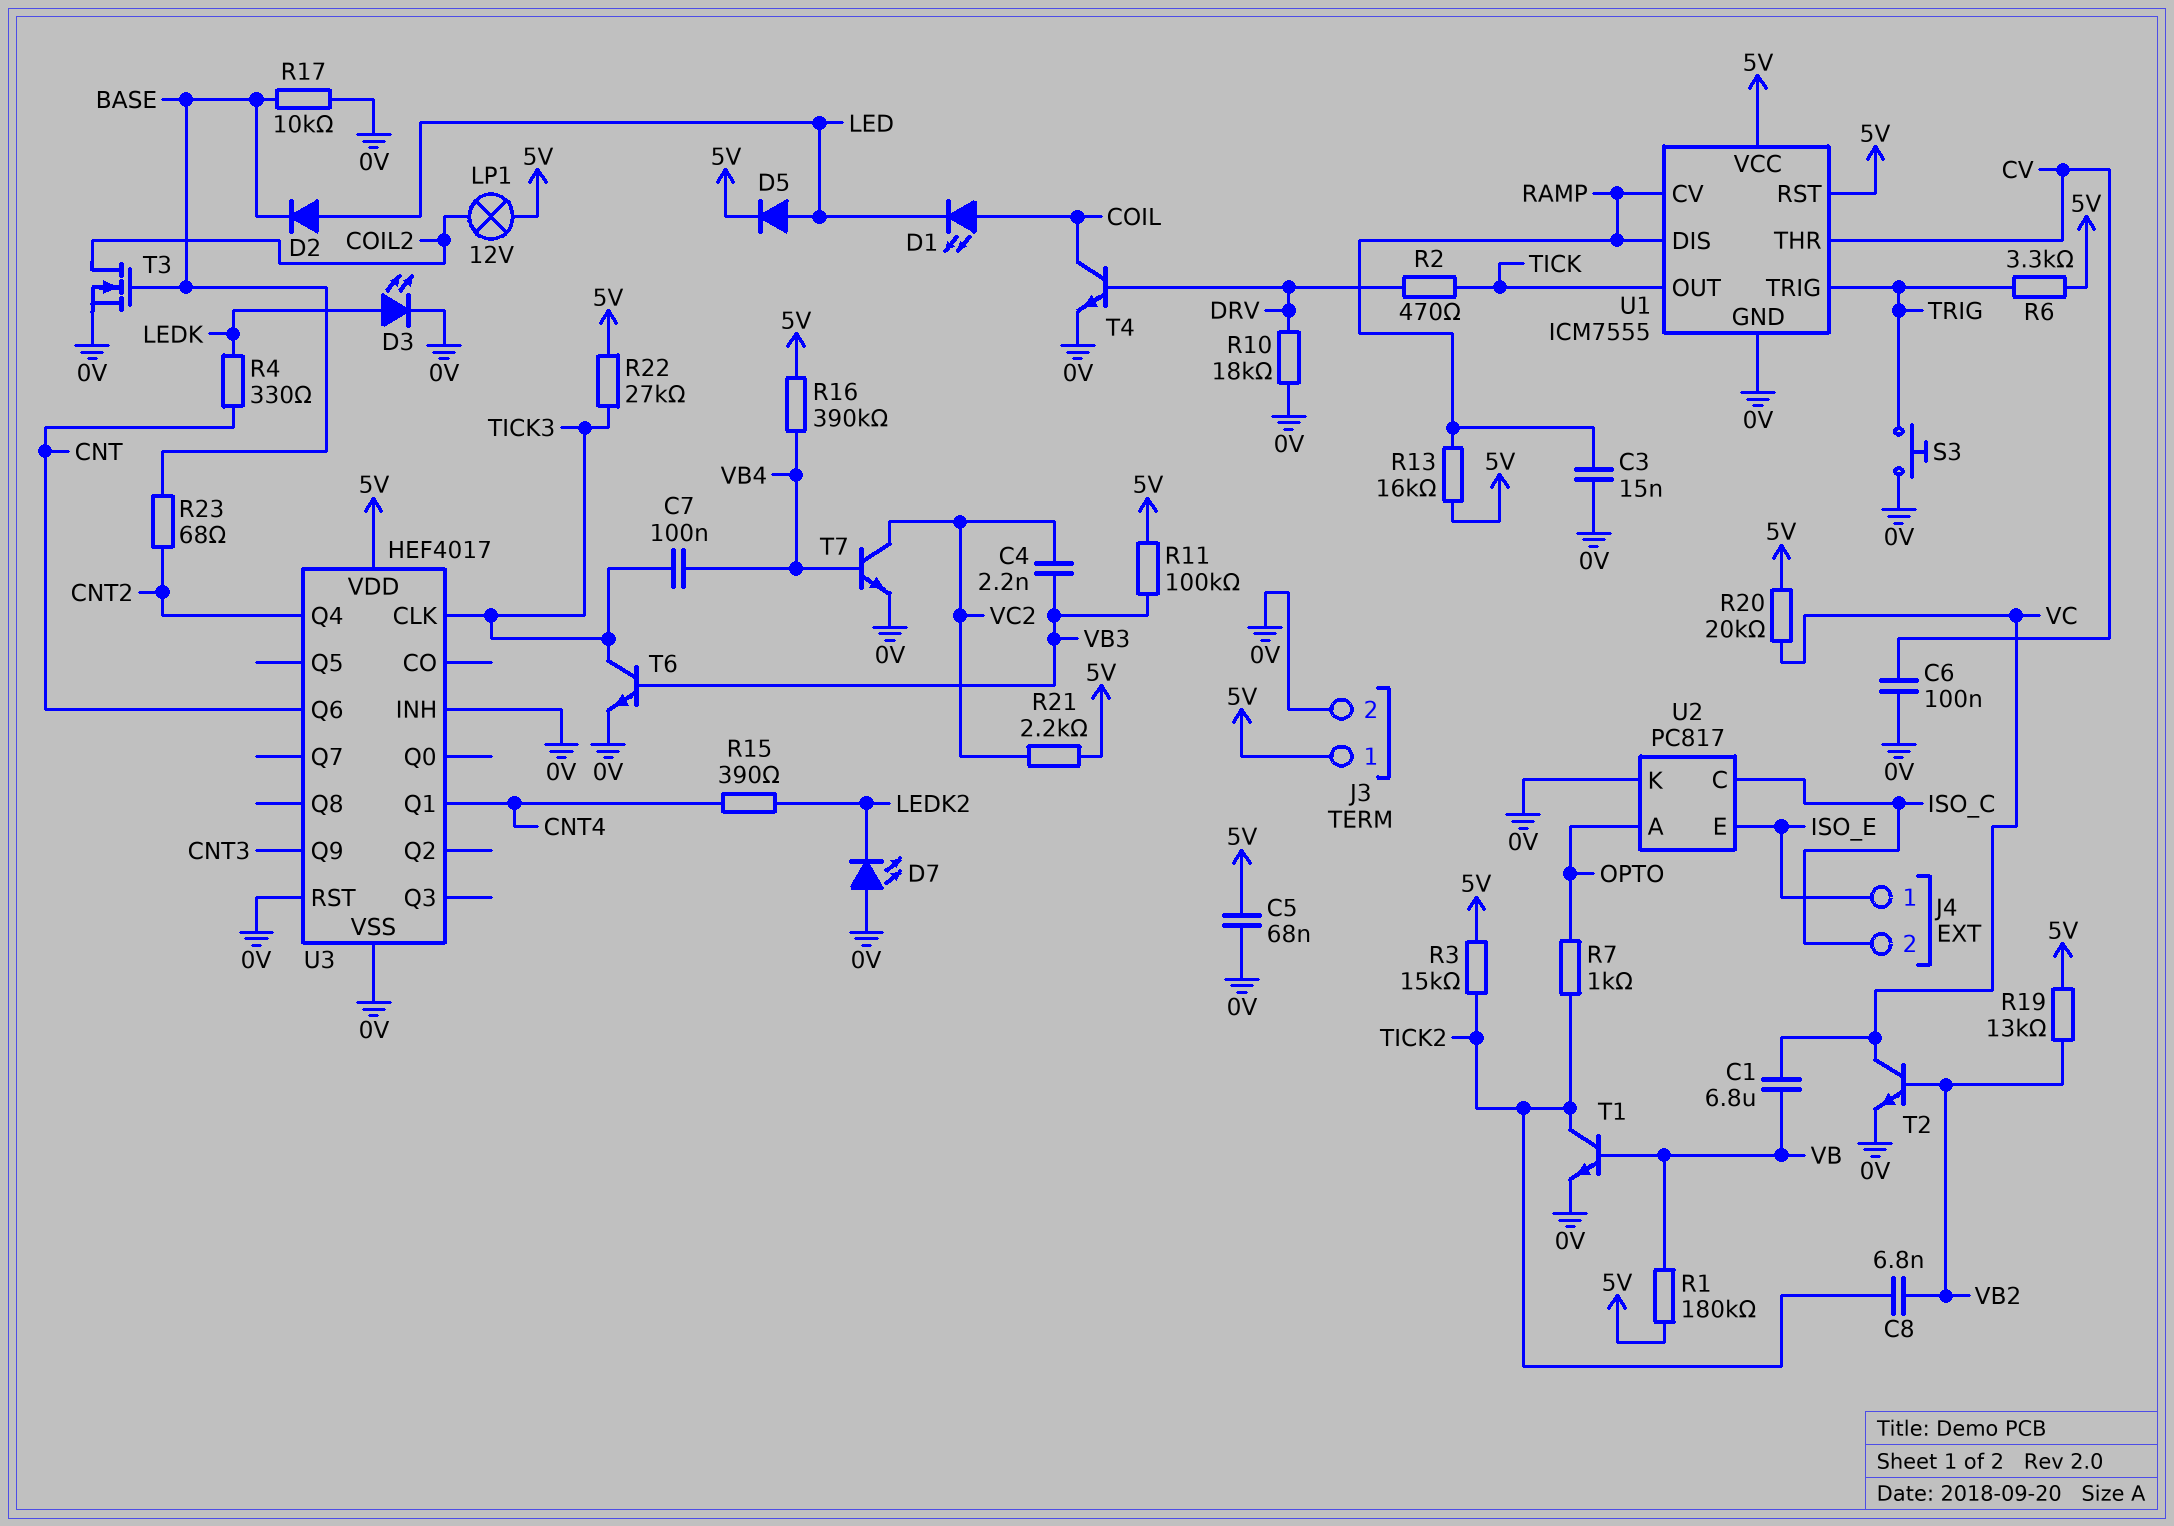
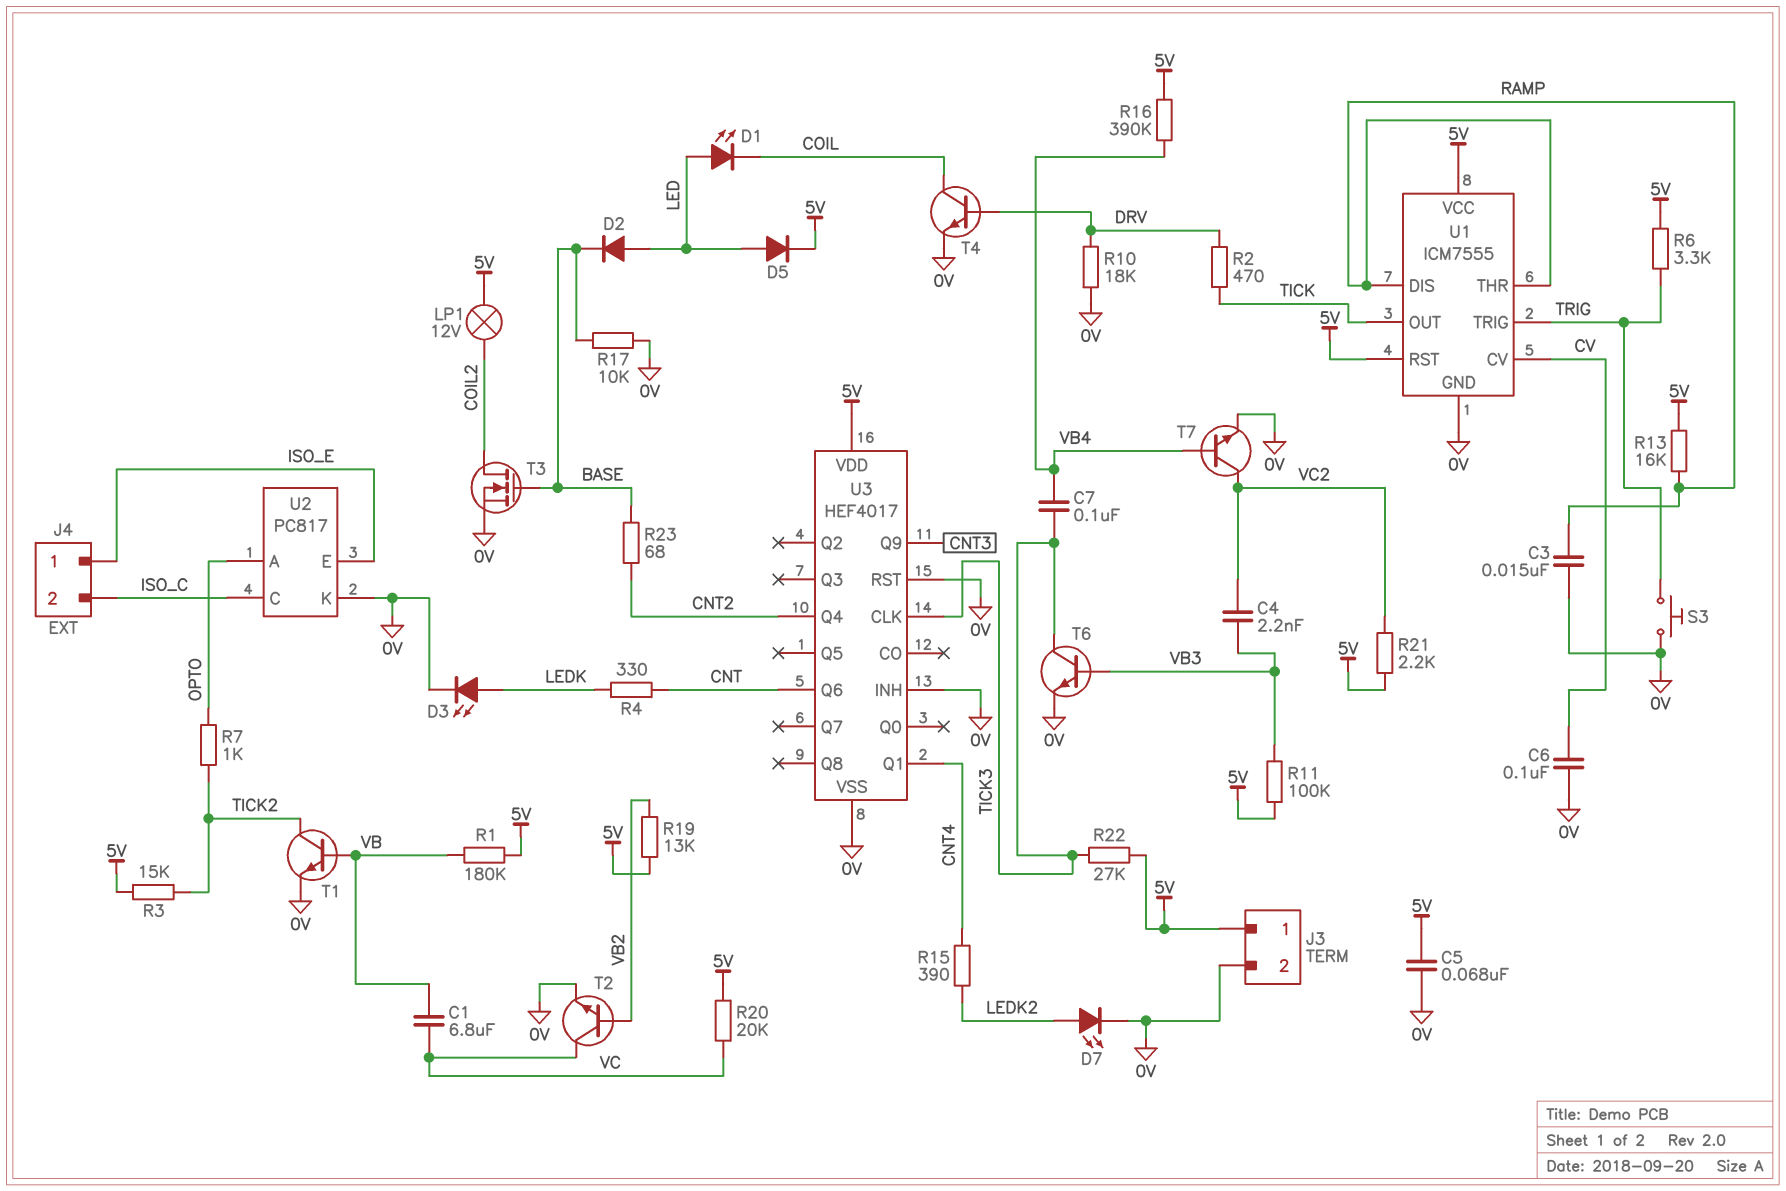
C8: 6.8nF (TICK2, VB2) -> none
D1: LED (A COIL, K LED) -> LED (A LED, K COIL)
D7: LED (A 0V, K LEDK2) -> LED (A LEDK2, K 0V)
U1 pin CV: RAMP -> CV
U1 pin THR: CV -> RAMP

